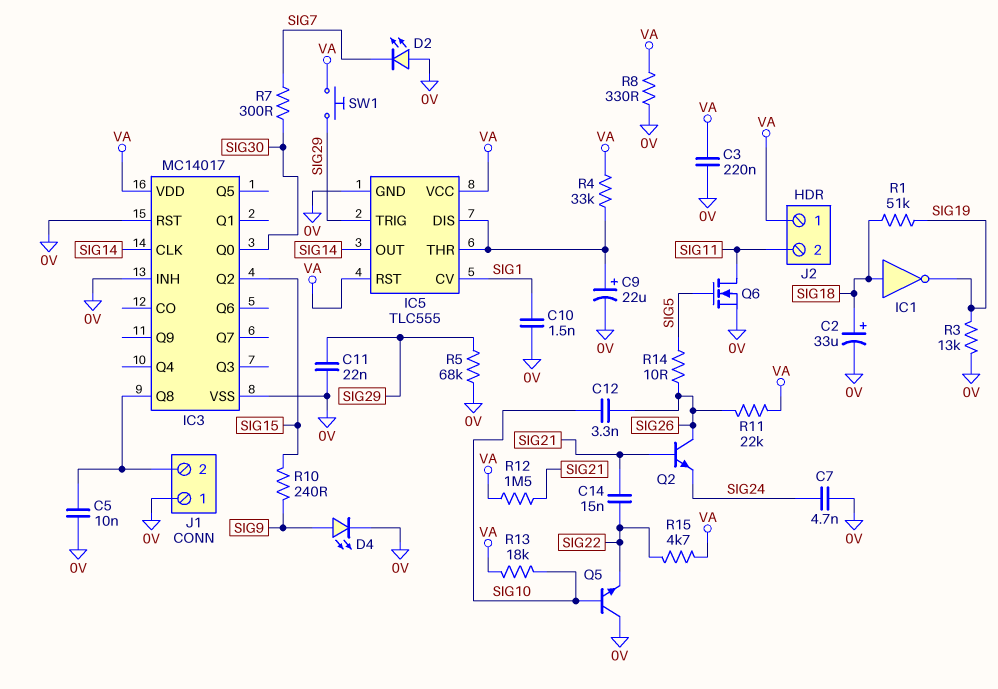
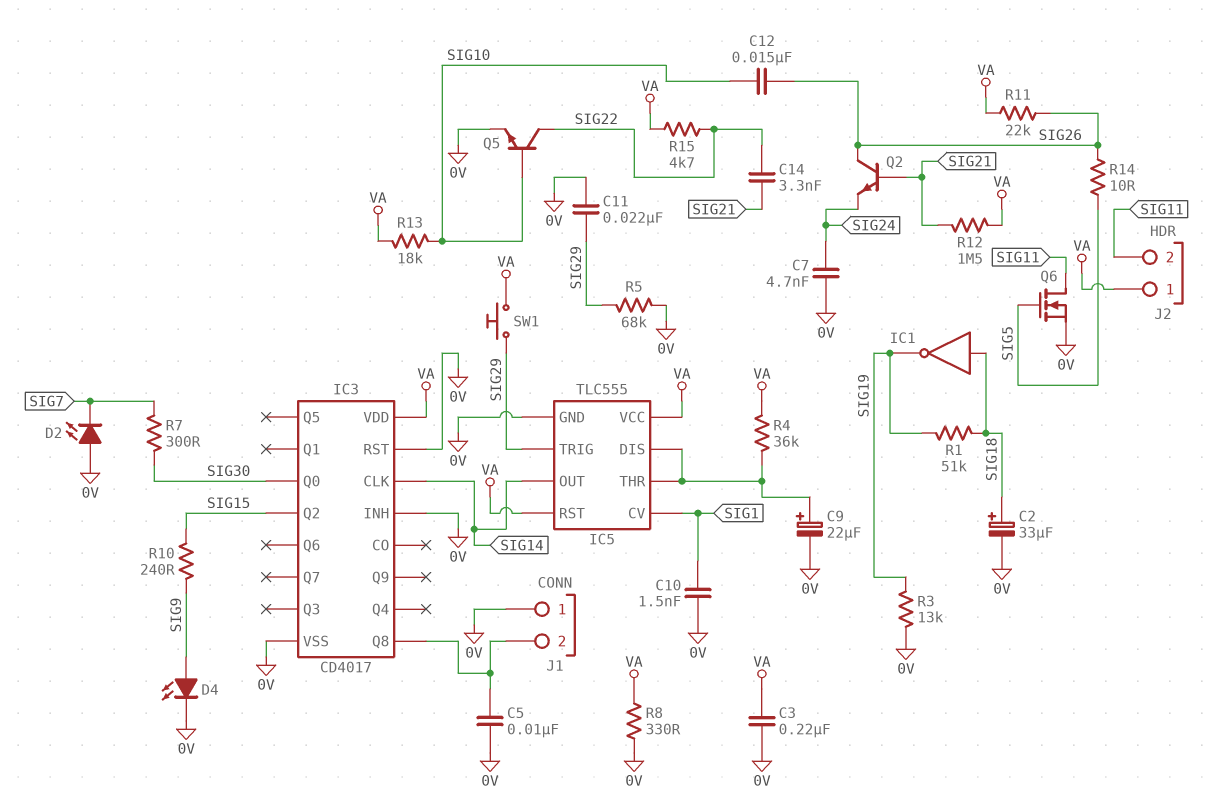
C12: 3.3nF (SIG10, SIG26) -> 15nF (SIG10, SIG26)
C14: 15nF (SIG21, SIG22) -> 3.3nF (SIG21, SIG22)
IC3: MC14017 -> CD4017
Q5: NPN (B SIG10, C 0V, E SIG22) -> NPN (B SIG10, C SIG22, E 0V)
R4: 33k (IC5/DIS, VA) -> 36k (IC5/DIS, VA)

